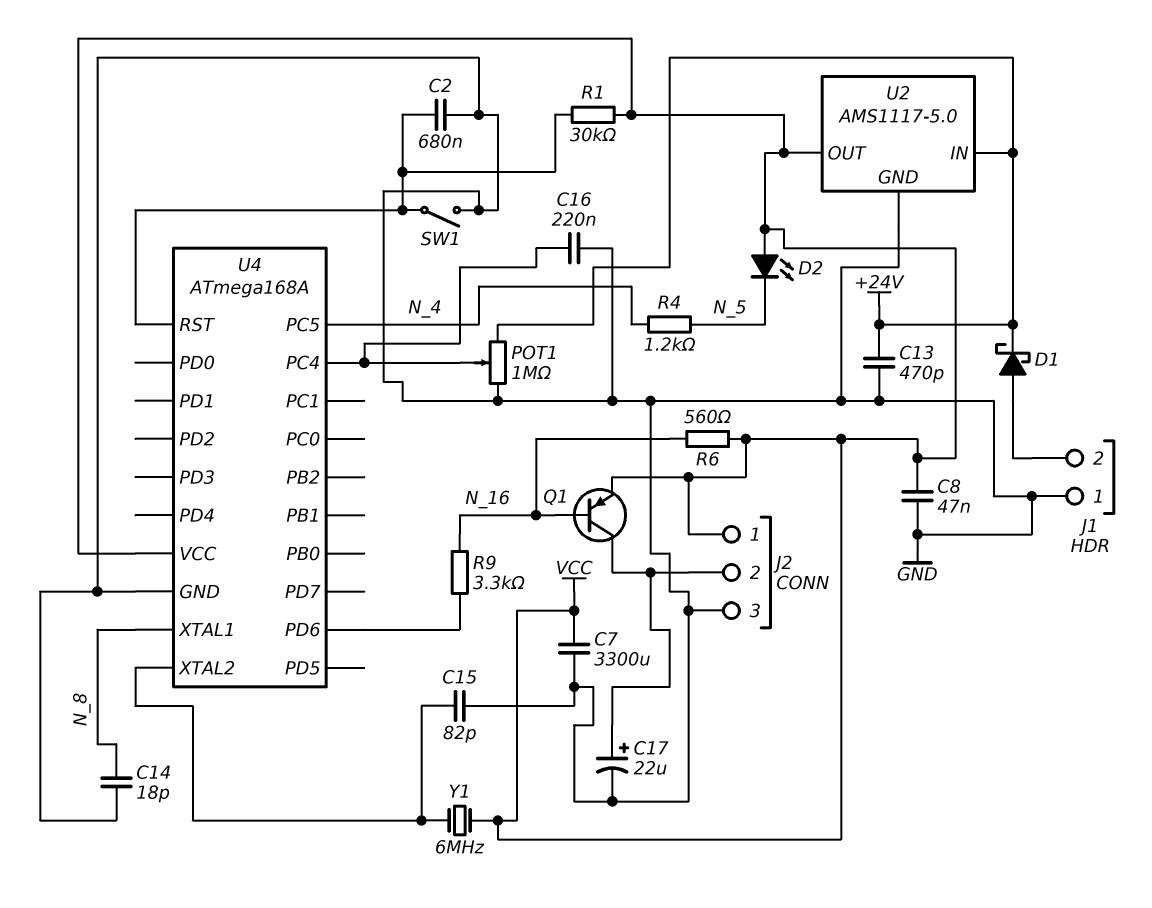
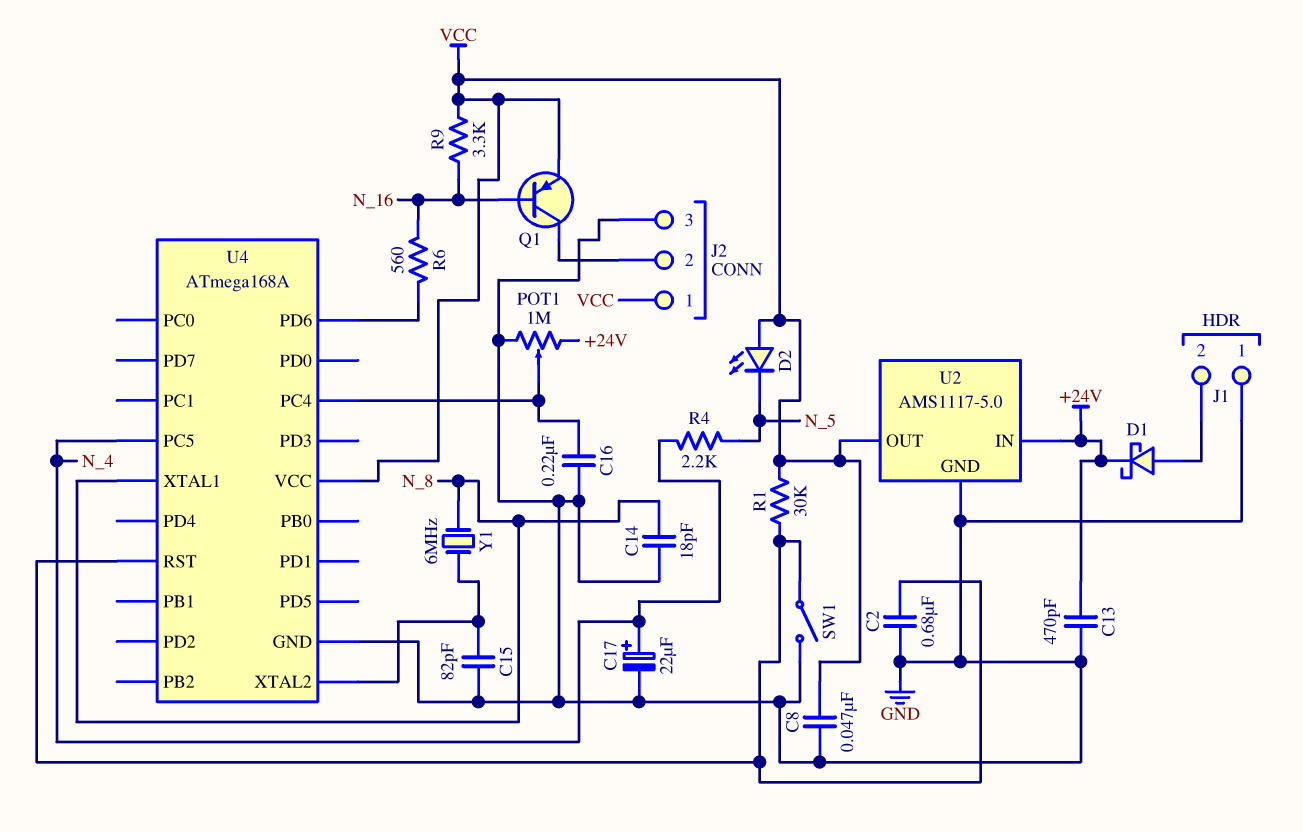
C7: 3300uF (GND, VCC) -> none
C17: 22uF (plus J2/2, minus GND) -> 22uF (plus N_4, minus GND)
R4: 1.2k (N_4, N_5) -> 2.2k (N_4, N_5)
R6: 560 (N_16, VCC) -> 560 (N_16, U4/PD6)
R9: 3.3k (N_16, U4/PD6) -> 3.3k (N_16, VCC)
Y1: 6MHz (U4/XTAL2, VCC) -> 6MHz (N_8, U4/XTAL2)

